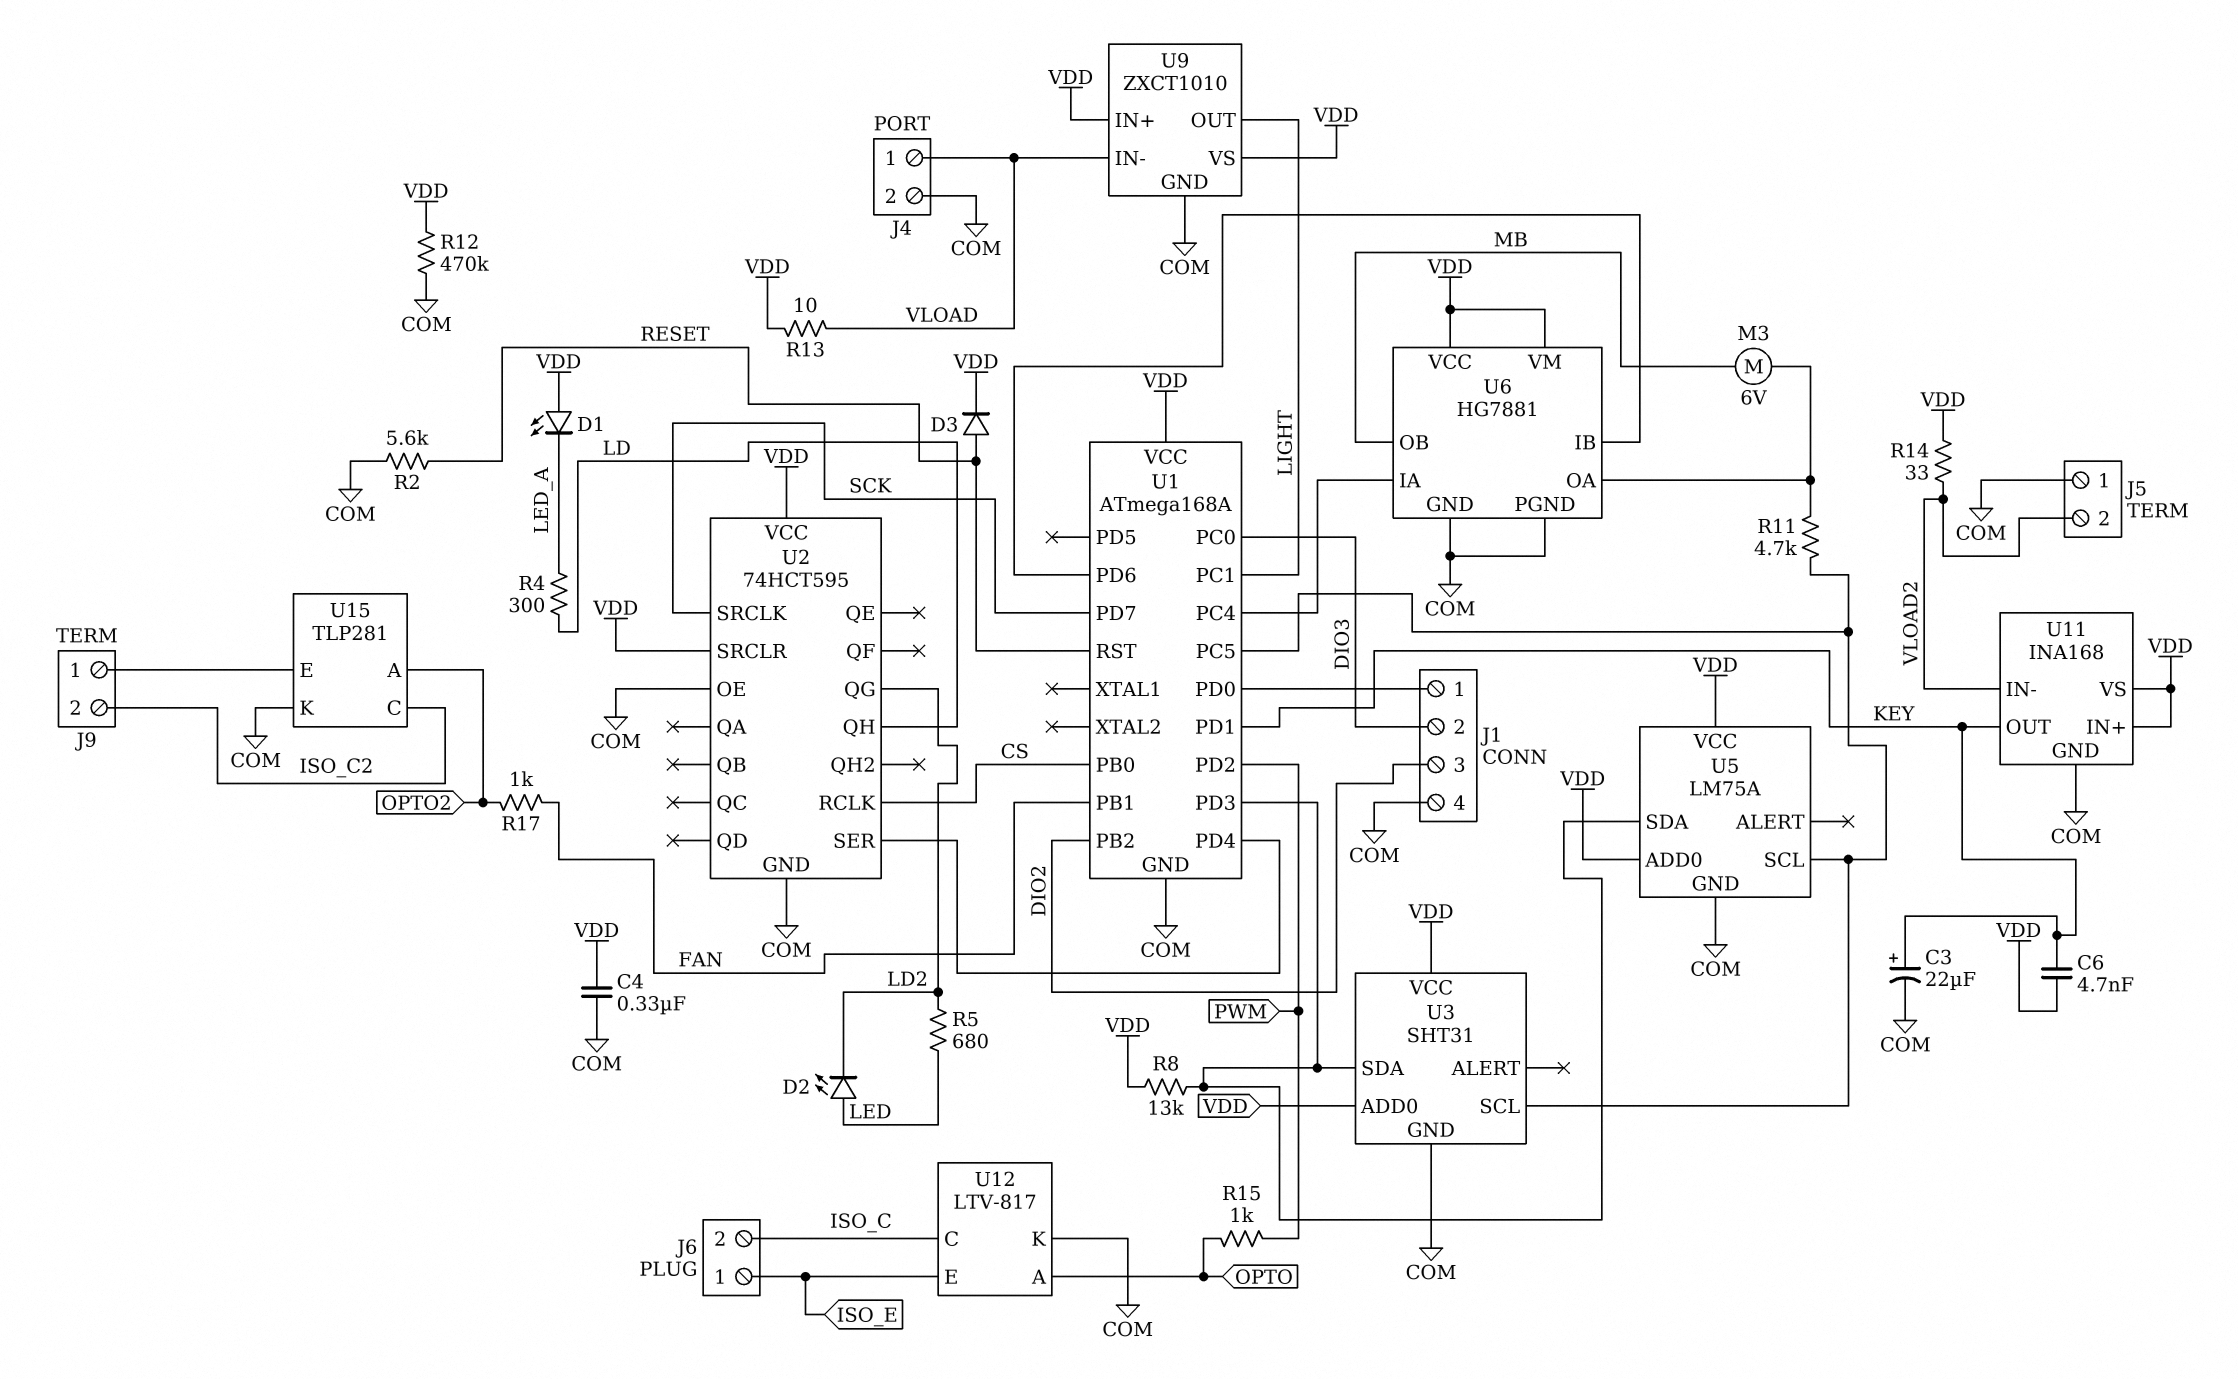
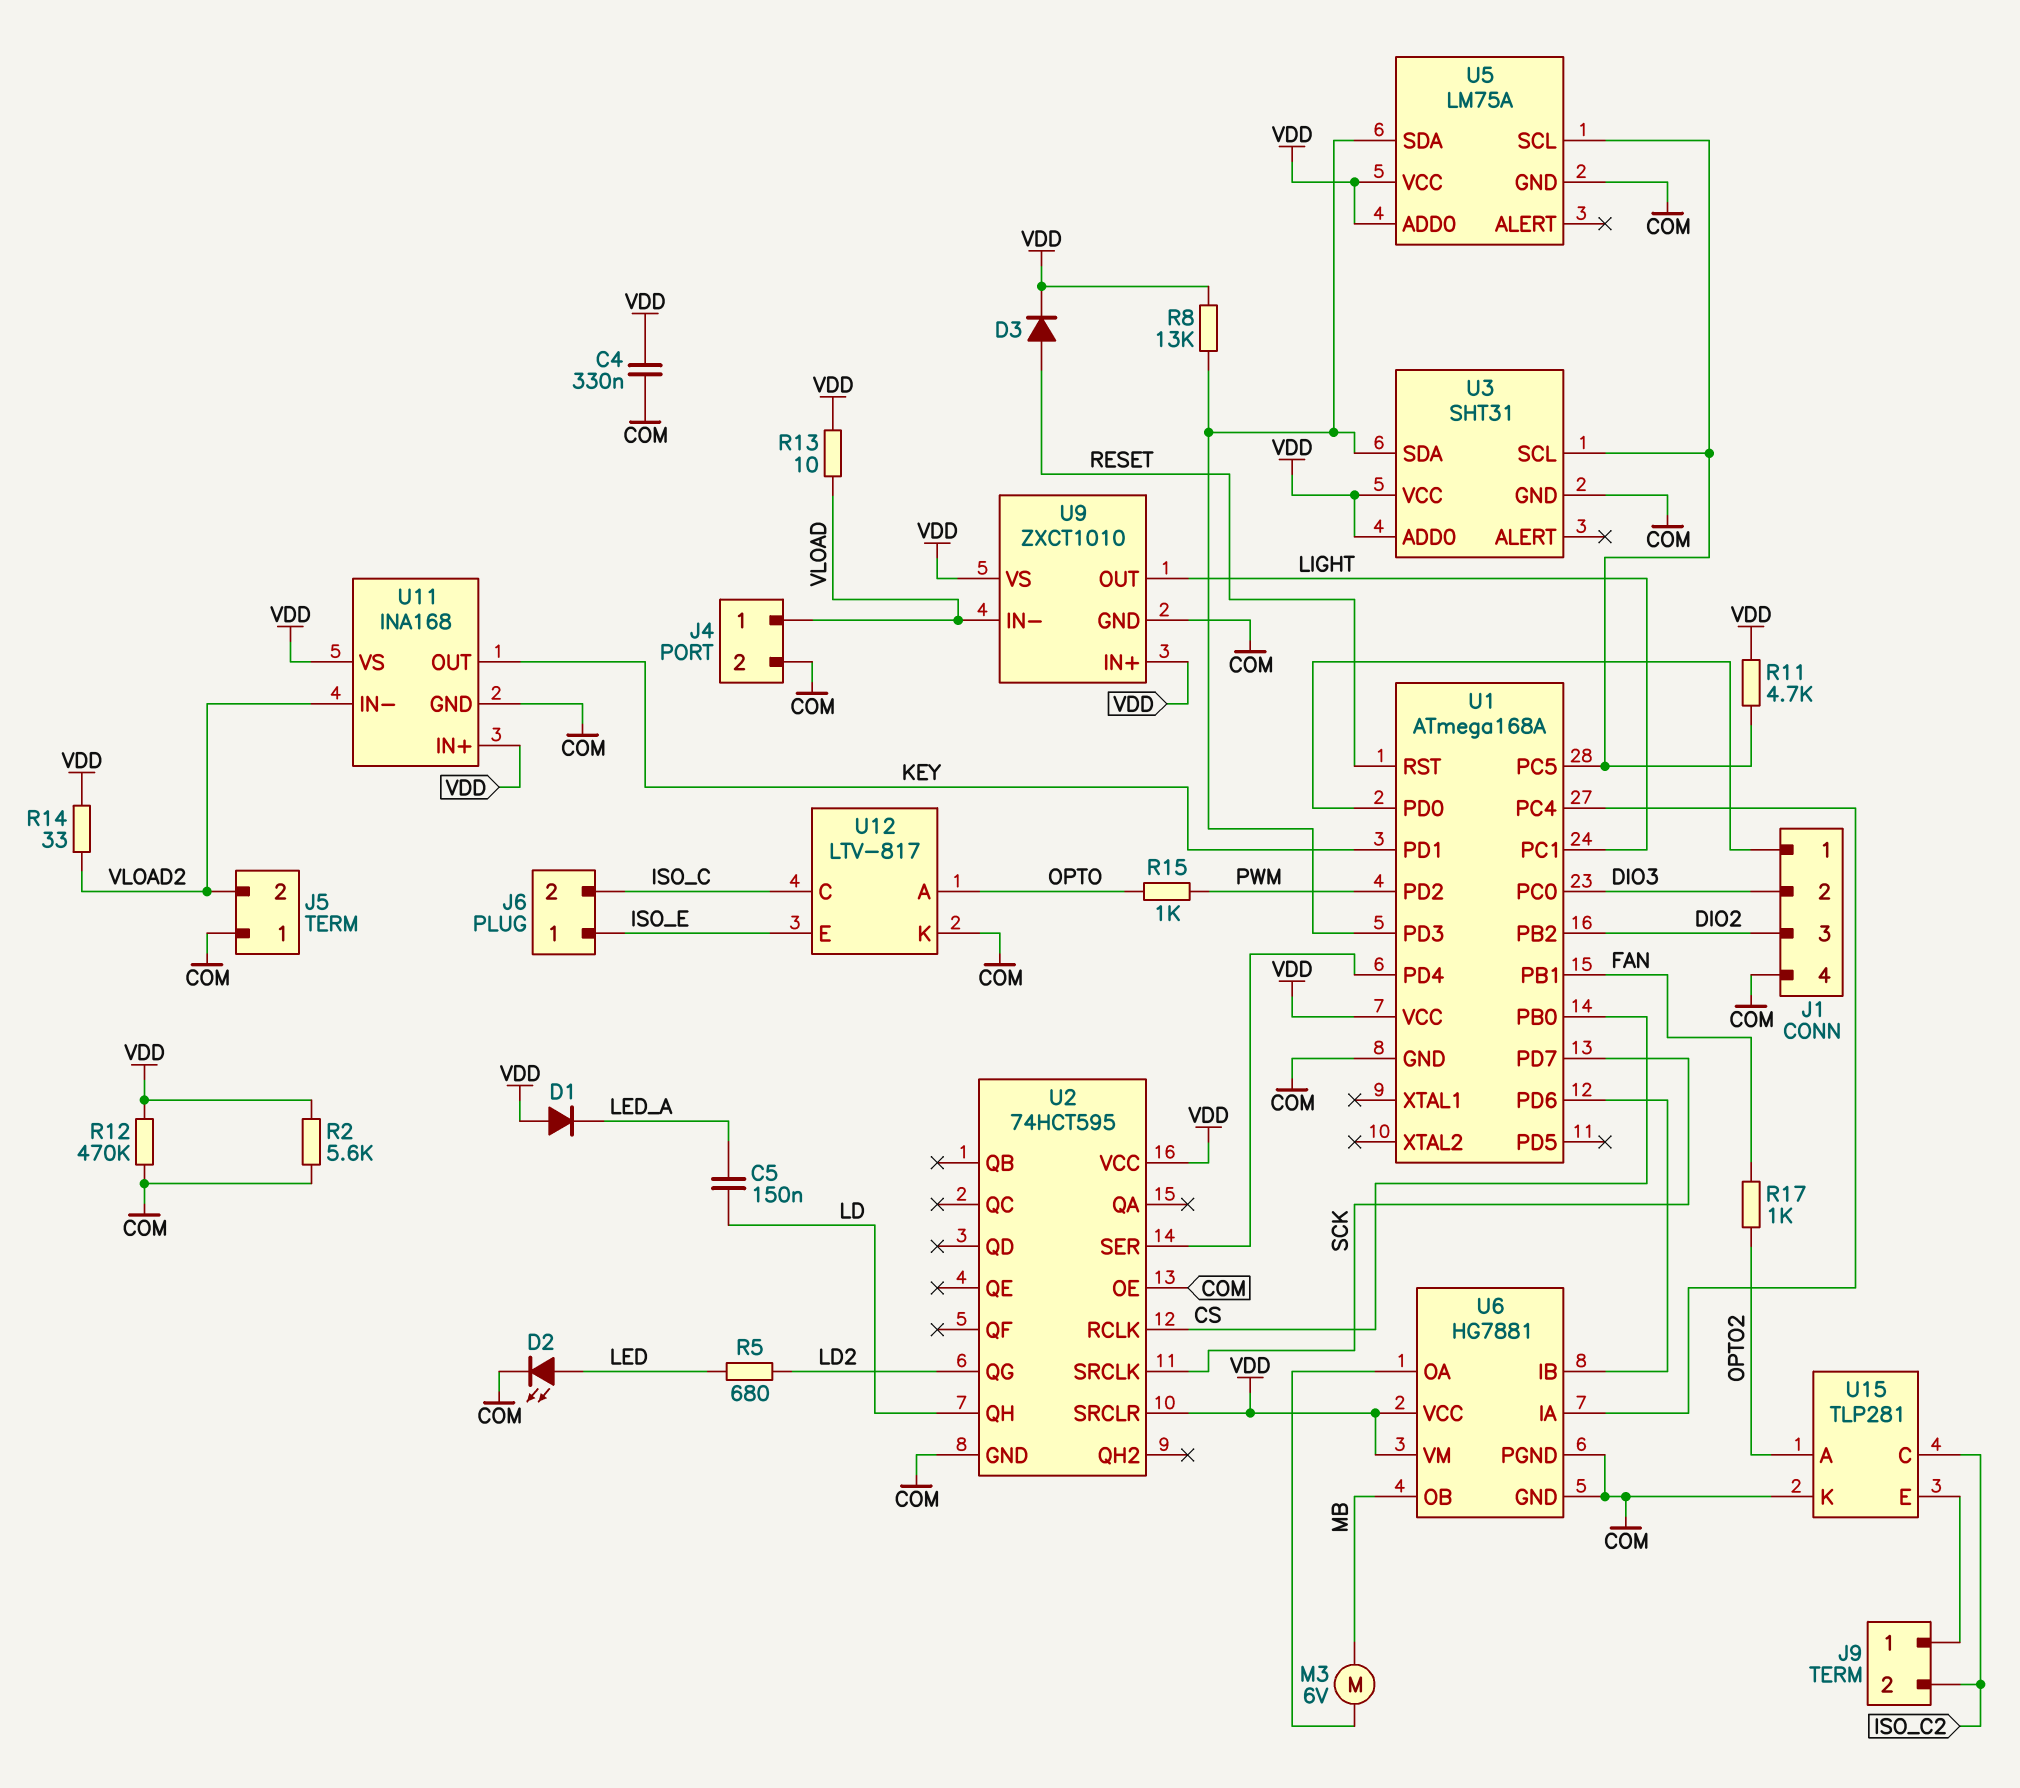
C3: 22uF (plus KEY, minus COM) -> none
C5: none -> 150nF (LD, LED_A)
C6: 4.7nF (KEY, VDD) -> none
D1: LED (A VDD, K LED_A) -> diode (A VDD, K LED_A)
D2: LED (A LED, K LD2) -> LED (A LED, K COM)
R2: 5.6k (COM, RESET) -> 5.6k (COM, VDD)
R4: 300 (LD, LED_A) -> none
R11: 4.7k (U1/PC5, U6/OA) -> 4.7k (U1/PC5, VDD)

